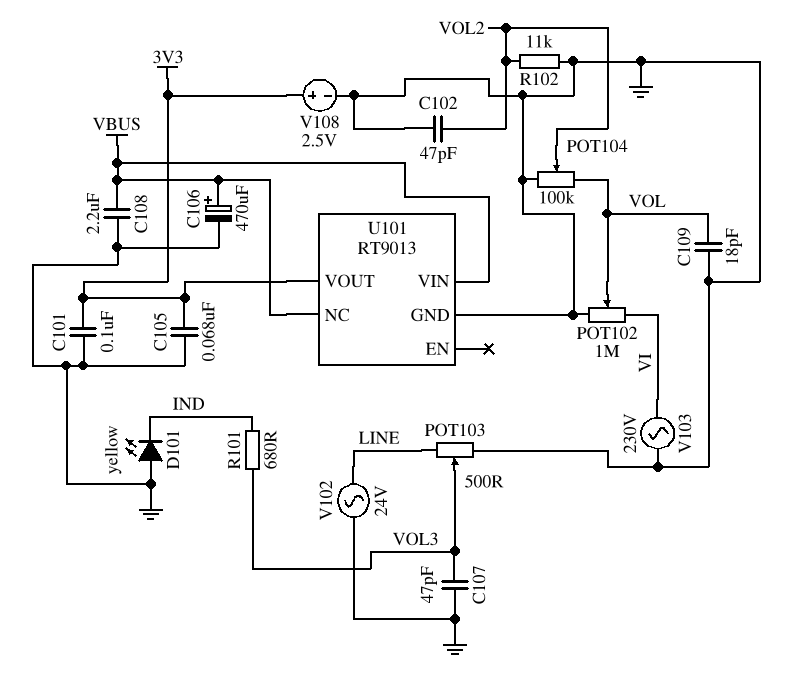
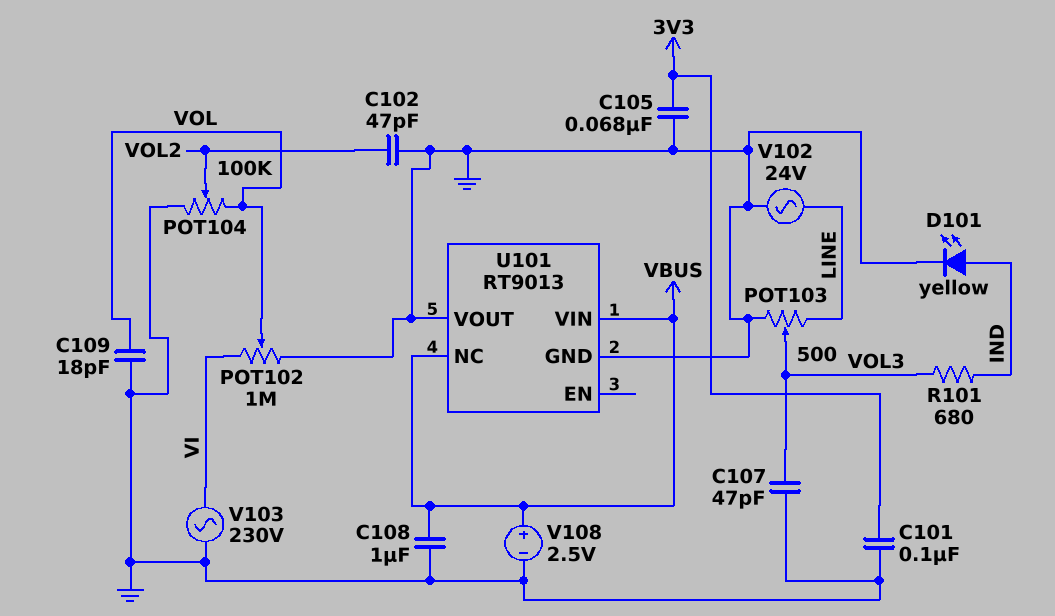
C106: 470uF (plus VBUS, minus GND) -> none
C108: 2.2uF (GND, VBUS) -> 1uF (GND, VBUS)
D101: LED yellow (A GND, K IND) -> LED yellow (A IND, K GND)
R102: 11k (GND, VOL2) -> none
U101 pin VOUT: 3V3 -> GND
V108: 2.5V (plus 3V3, minus GND) -> 2.5V (plus VBUS, minus GND)

